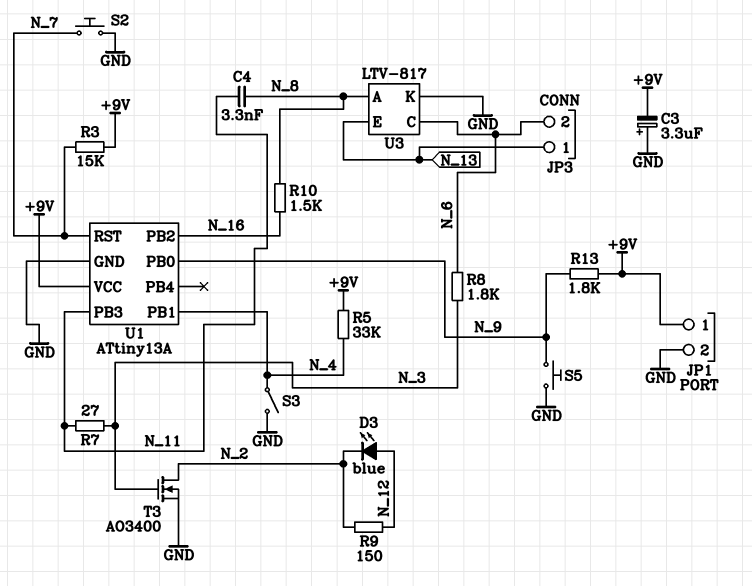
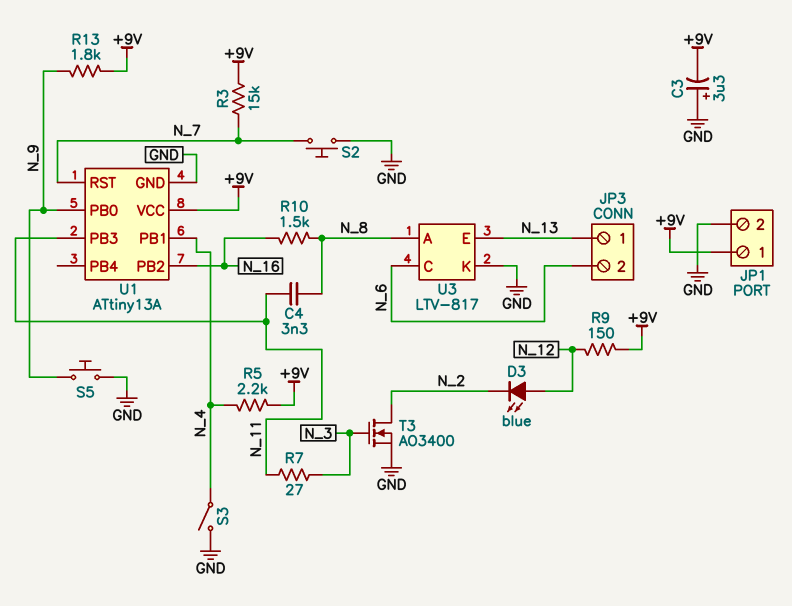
R5: 33k (+9V, N_4) -> 2.2k (+9V, N_4)
R8: 1.8k (N_3, N_6) -> none
R9: 150 (N_2, N_12) -> 150 (+9V, N_12)

